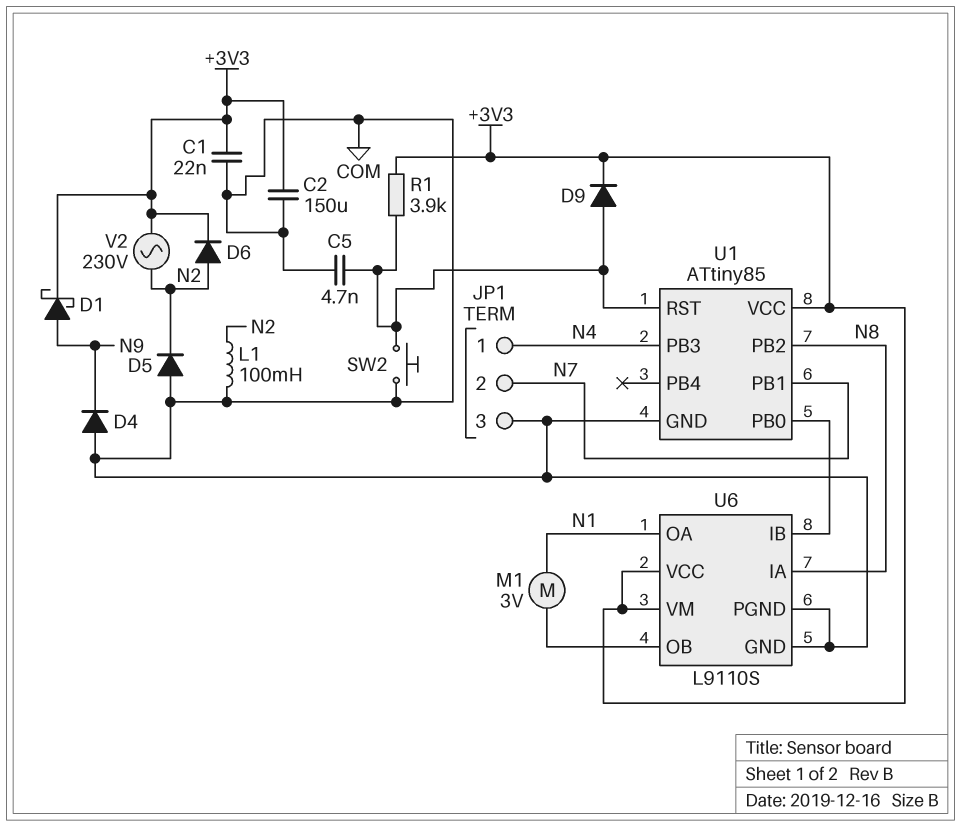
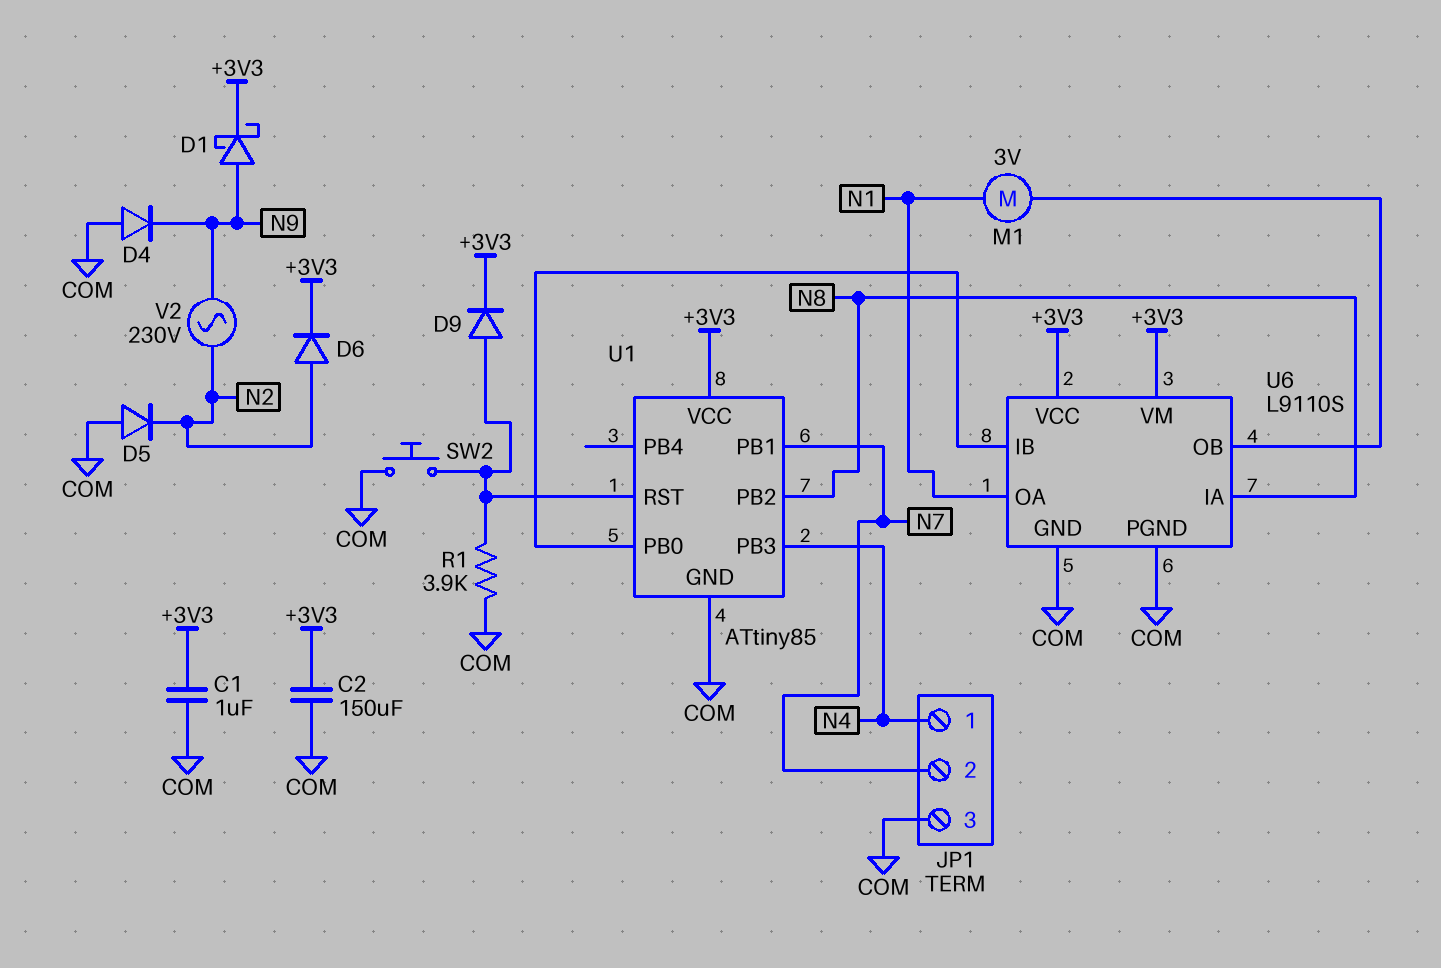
C1: 22nF (+3V3, COM) -> 1uF (+3V3, COM)
C5: 4.7nF (COM, U1/RST) -> none
L1: 100mH (COM, N2) -> none
R1: 3.9k (+3V3, U1/RST) -> 3.9k (COM, U1/RST)
V2: AC 230V (+3V3, N2) -> AC 230V (N2, N9)

